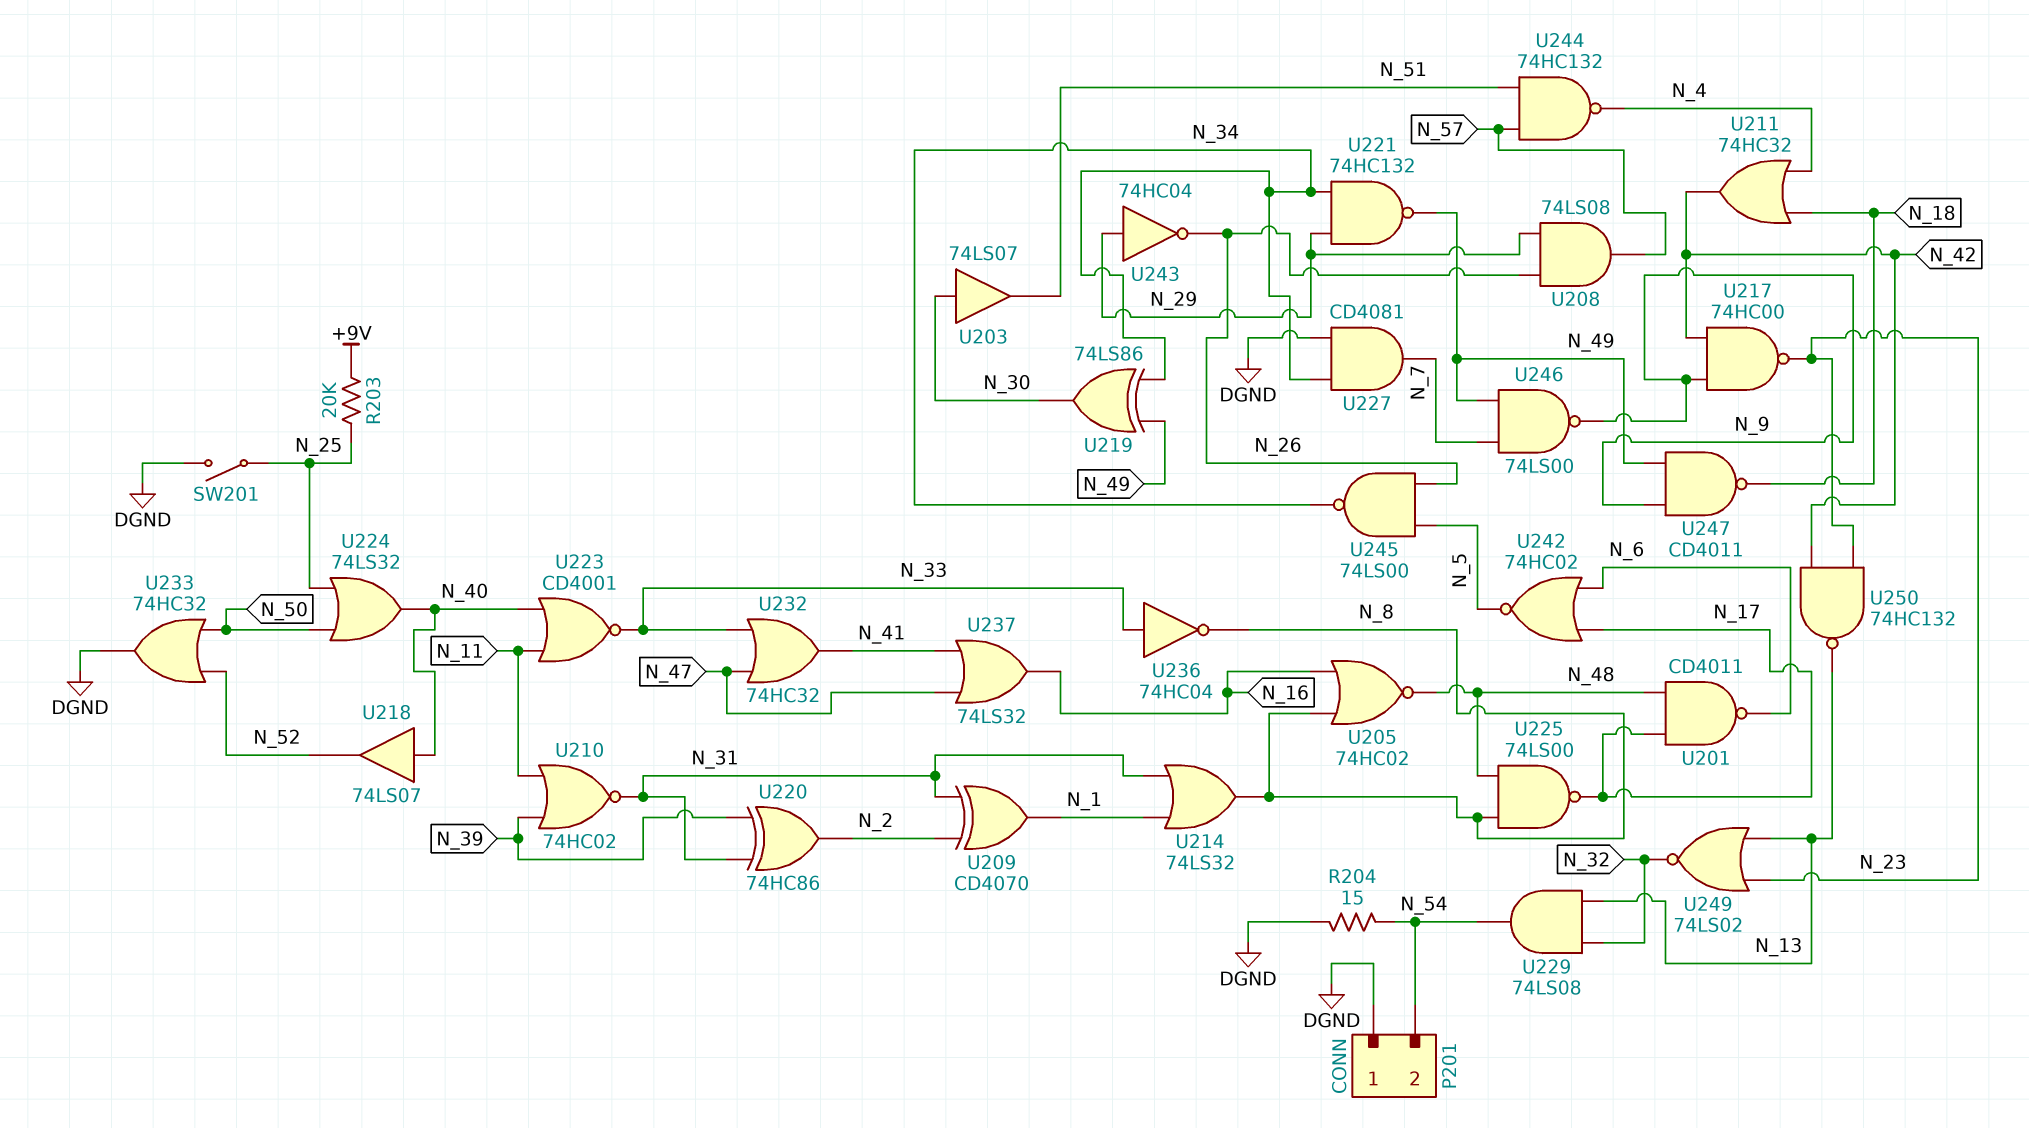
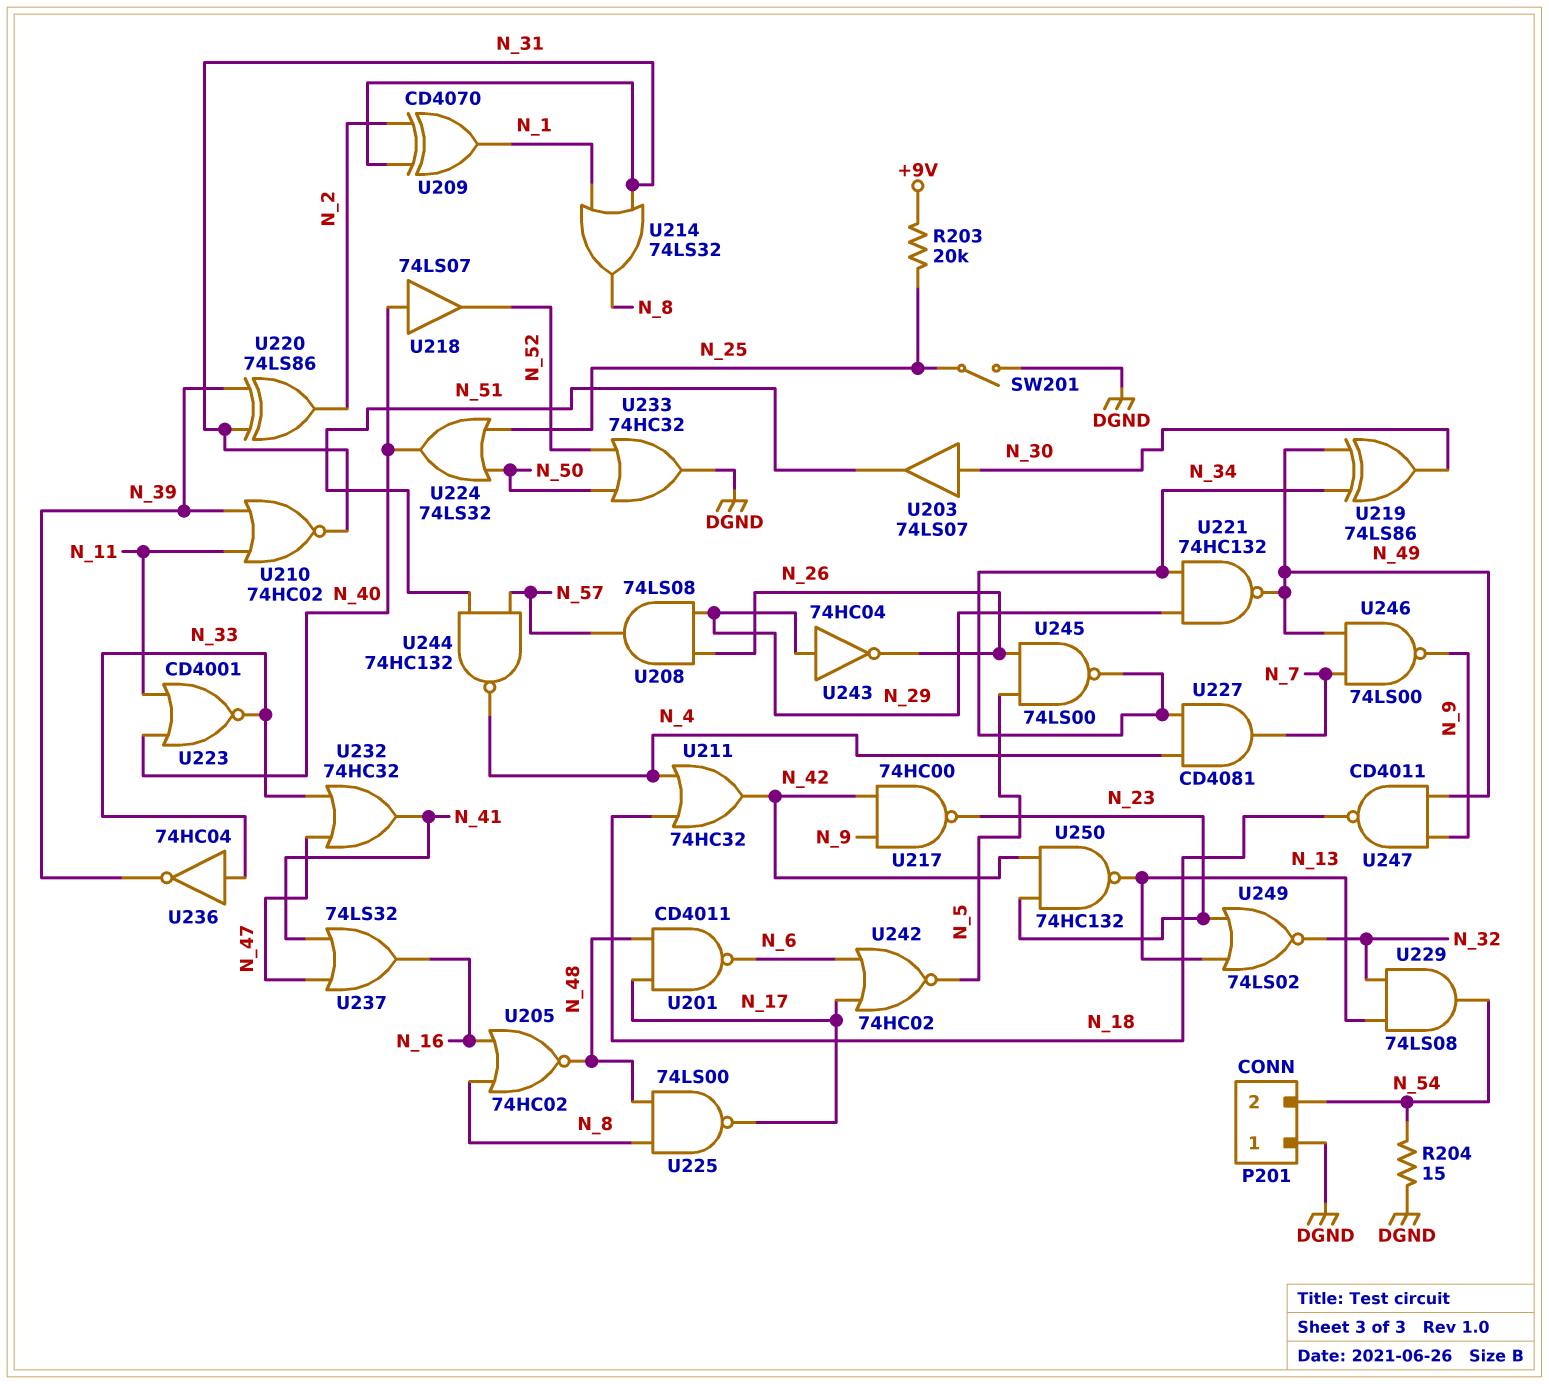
U220: XOR 74HC86 (in N_31, in N_39, out N_2) -> XOR 74LS86 (in N_31, in N_39, out N_2)
U227: AND CD4081 (in DGND, in N_34, out N_7) -> AND CD4081 (in N_4, in N_34, out N_7)
U236: NOT 74HC04 (in N_33, out N_8) -> NOT 74HC04 (in N_33, out N_39)

